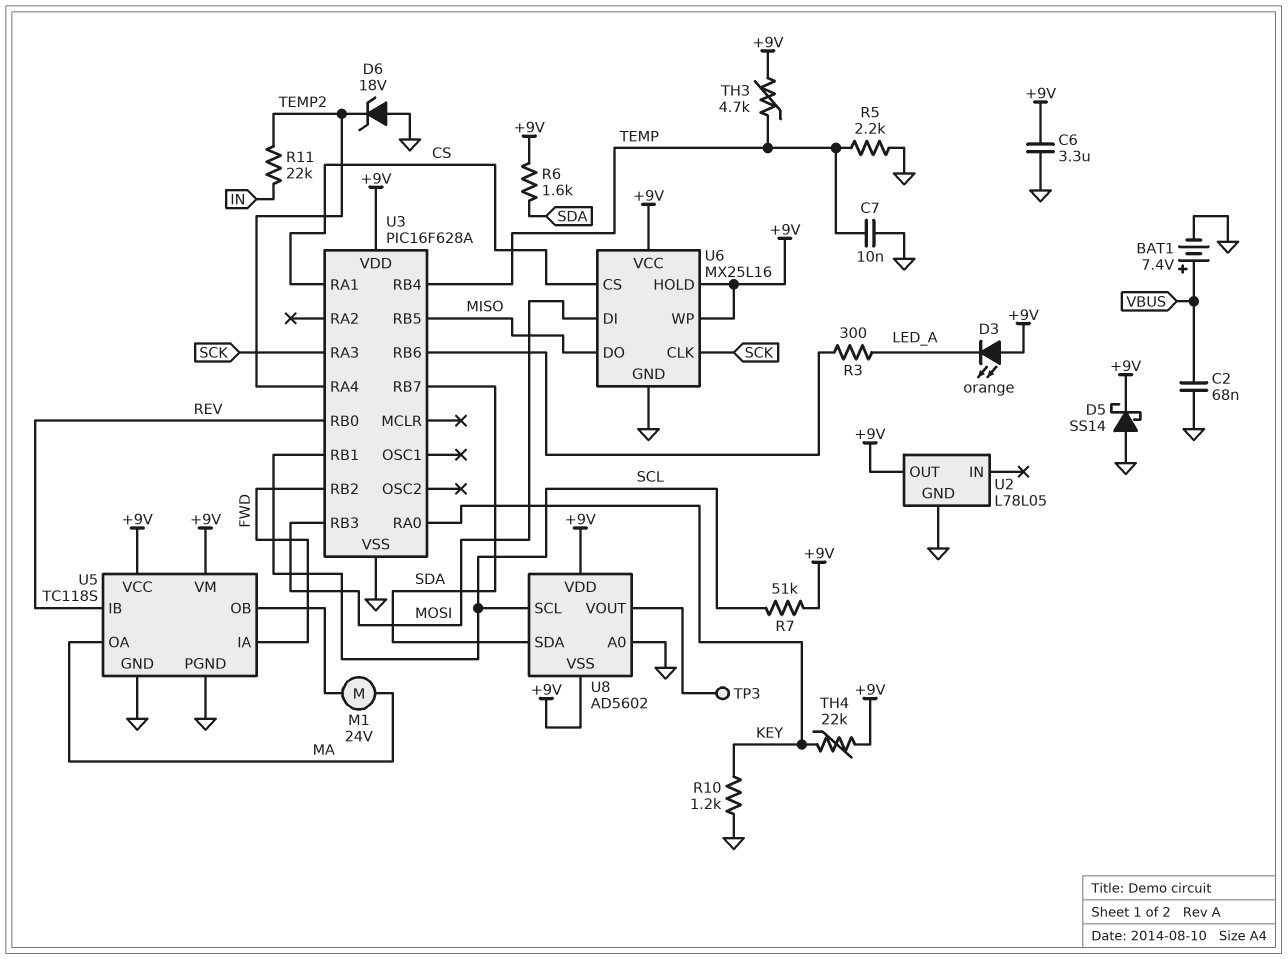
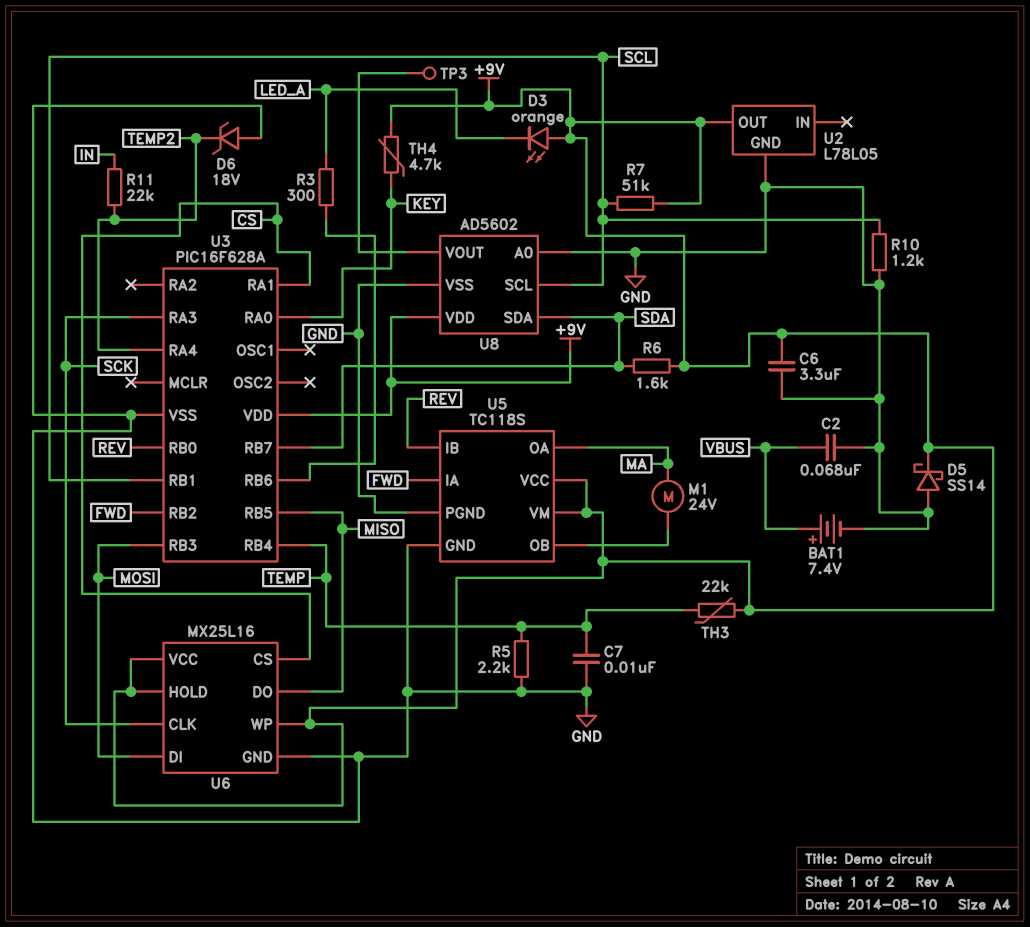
R10: 1.2k (GND, KEY) -> 1.2k (GND, SCL)
TH3: 4.7k (+9V, TEMP) -> 22k (+9V, TEMP)
TH4: 22k (+9V, KEY) -> 4.7k (+9V, KEY)
U8 pin VSS: +9V -> GND

